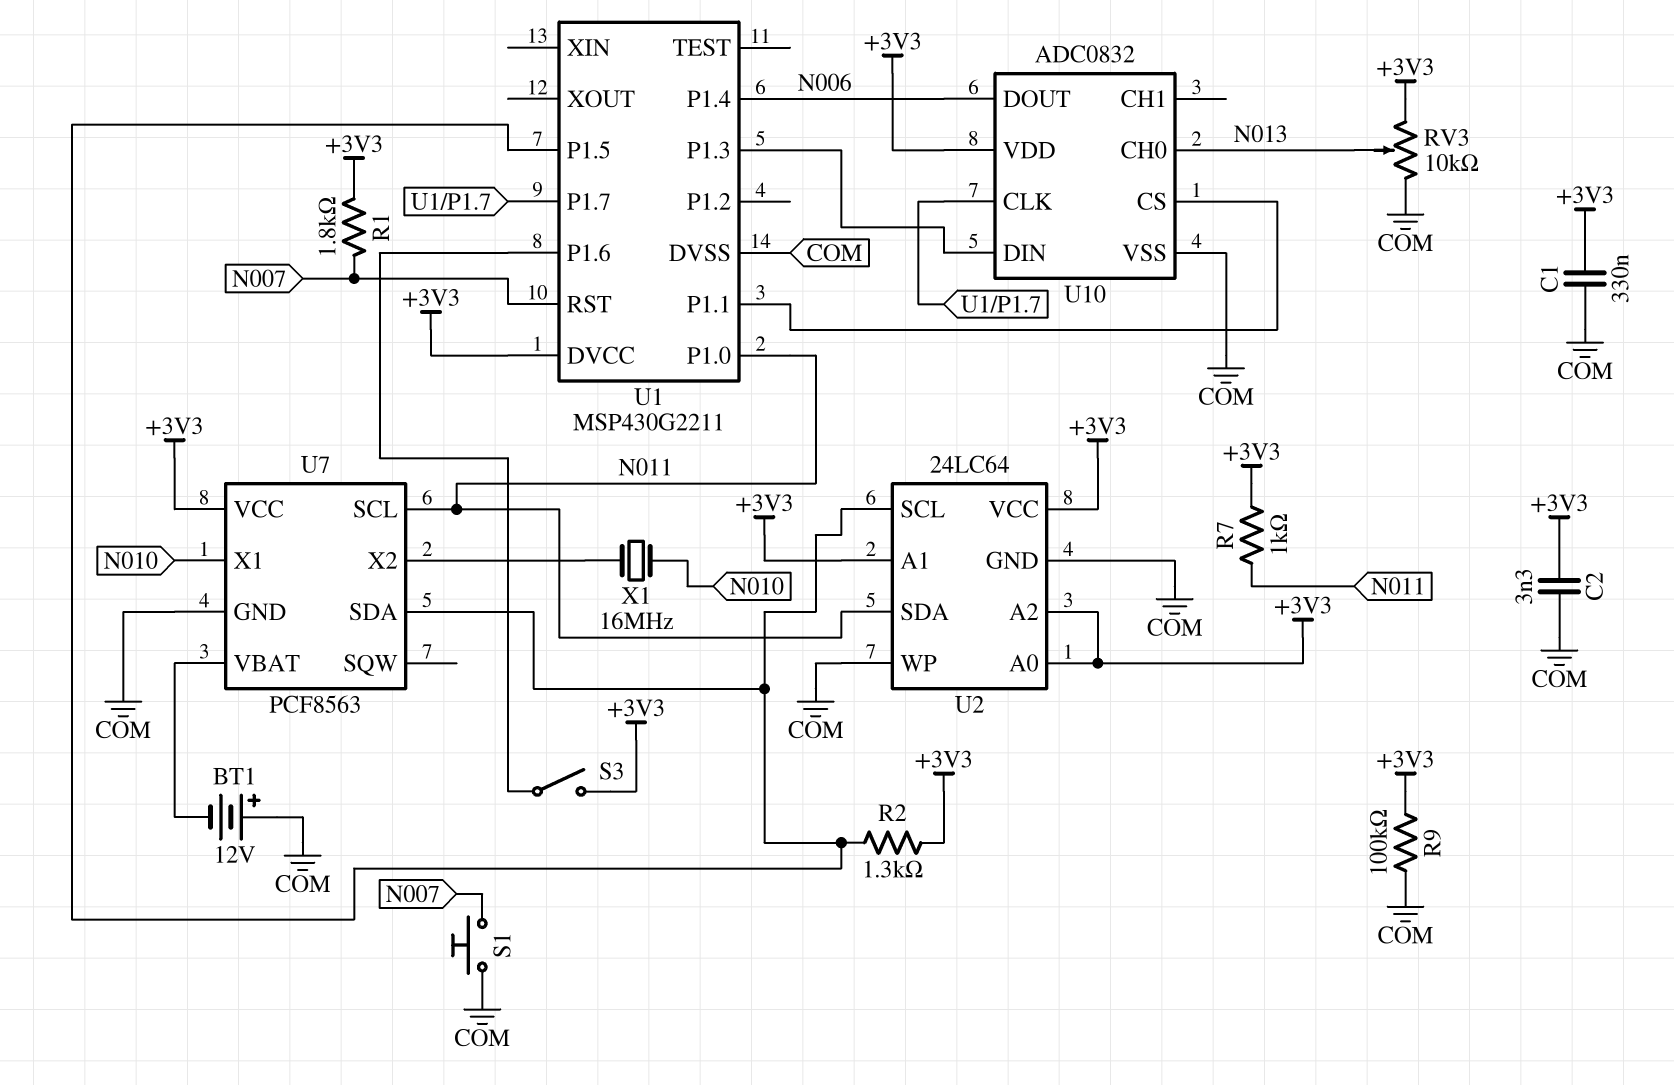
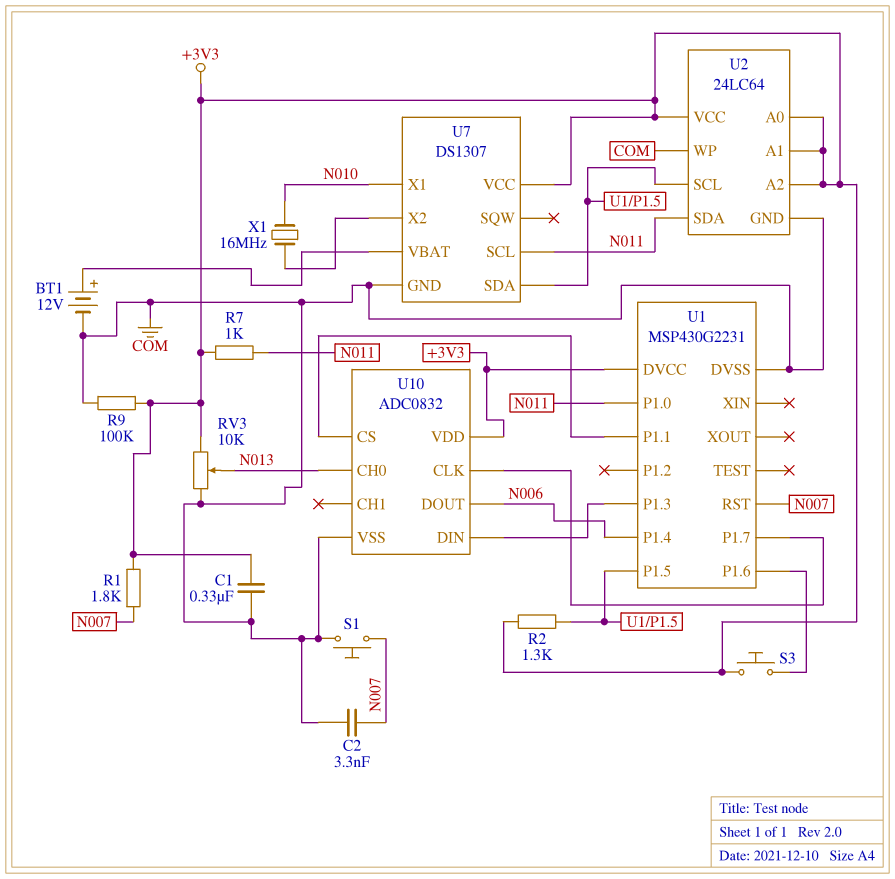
BT1: 12V (plus COM, minus U7/VBAT) -> 12V (plus U7/VBAT, minus COM)
C2: 3.3nF (+3V3, COM) -> 3.3nF (COM, N007)
S3: switch (+3V3, U1/P1.6) -> button (+3V3, U1/P1.6)
U1: MSP430G2211 -> MSP430G2231
U7: PCF8563 -> DS1307

